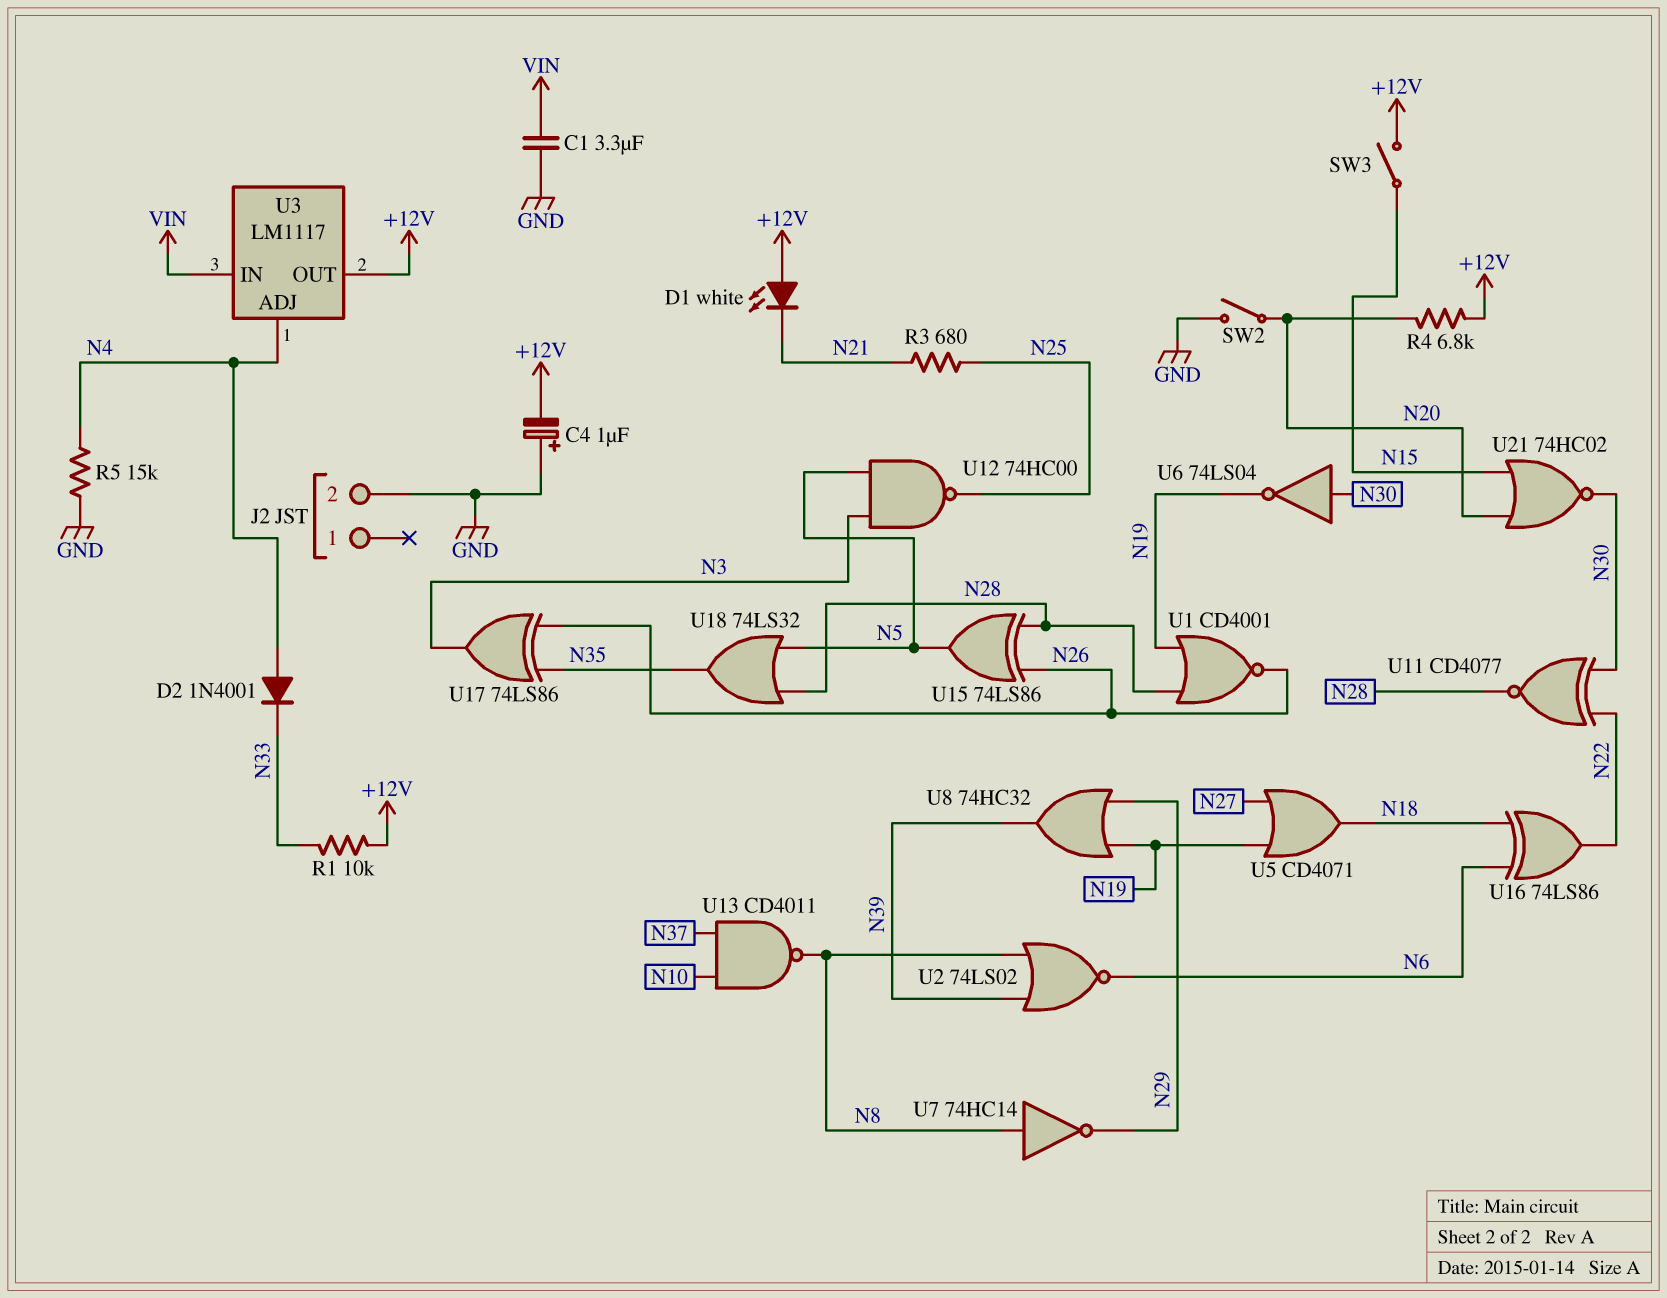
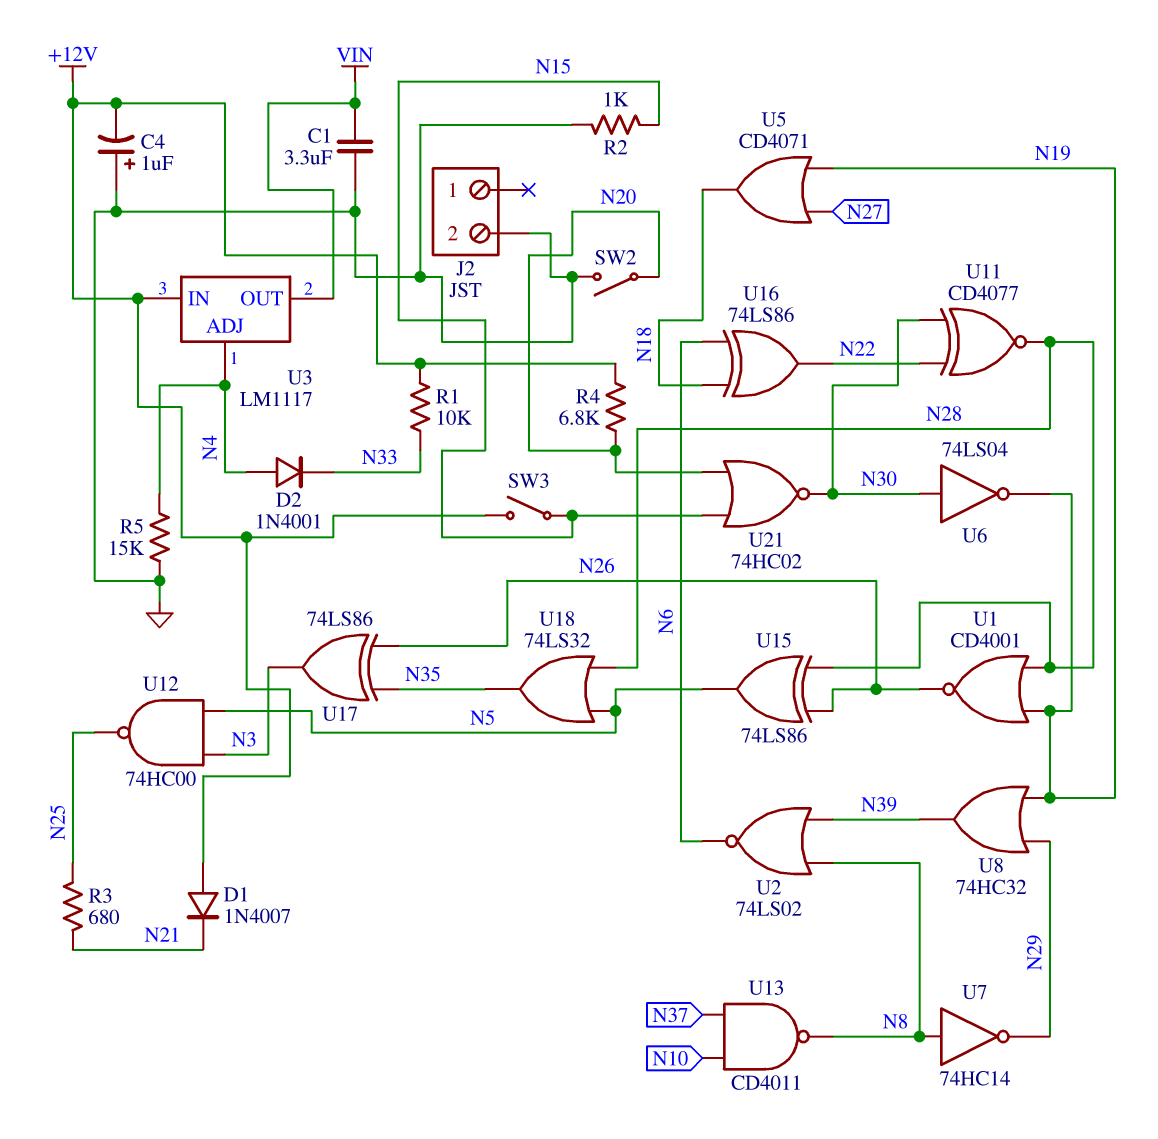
D1: LED white (A +12V, K N21) -> diode 1N4007 (A +12V, K N21)
R2: none -> 1k (GND, N15)
U3 pin IN: VIN -> +12V
U3 pin OUT: +12V -> VIN

